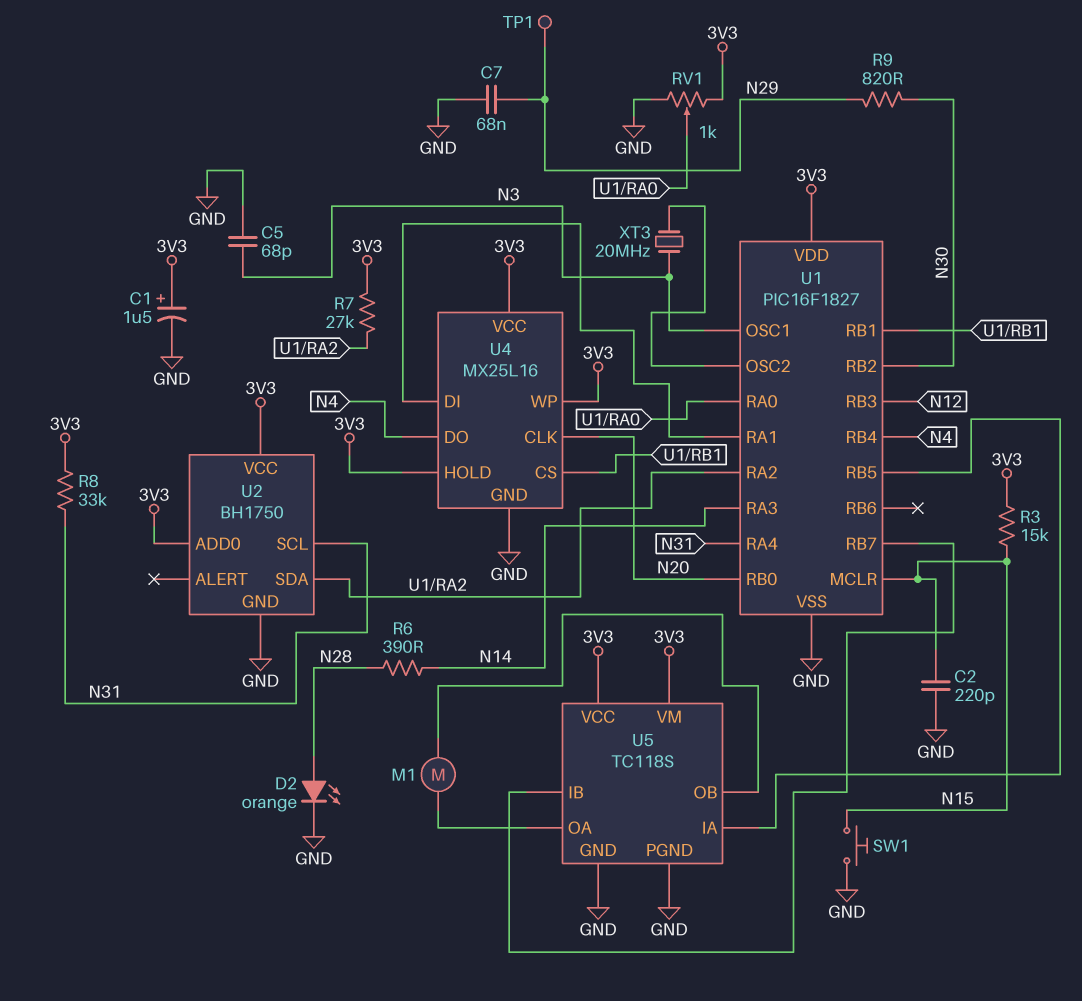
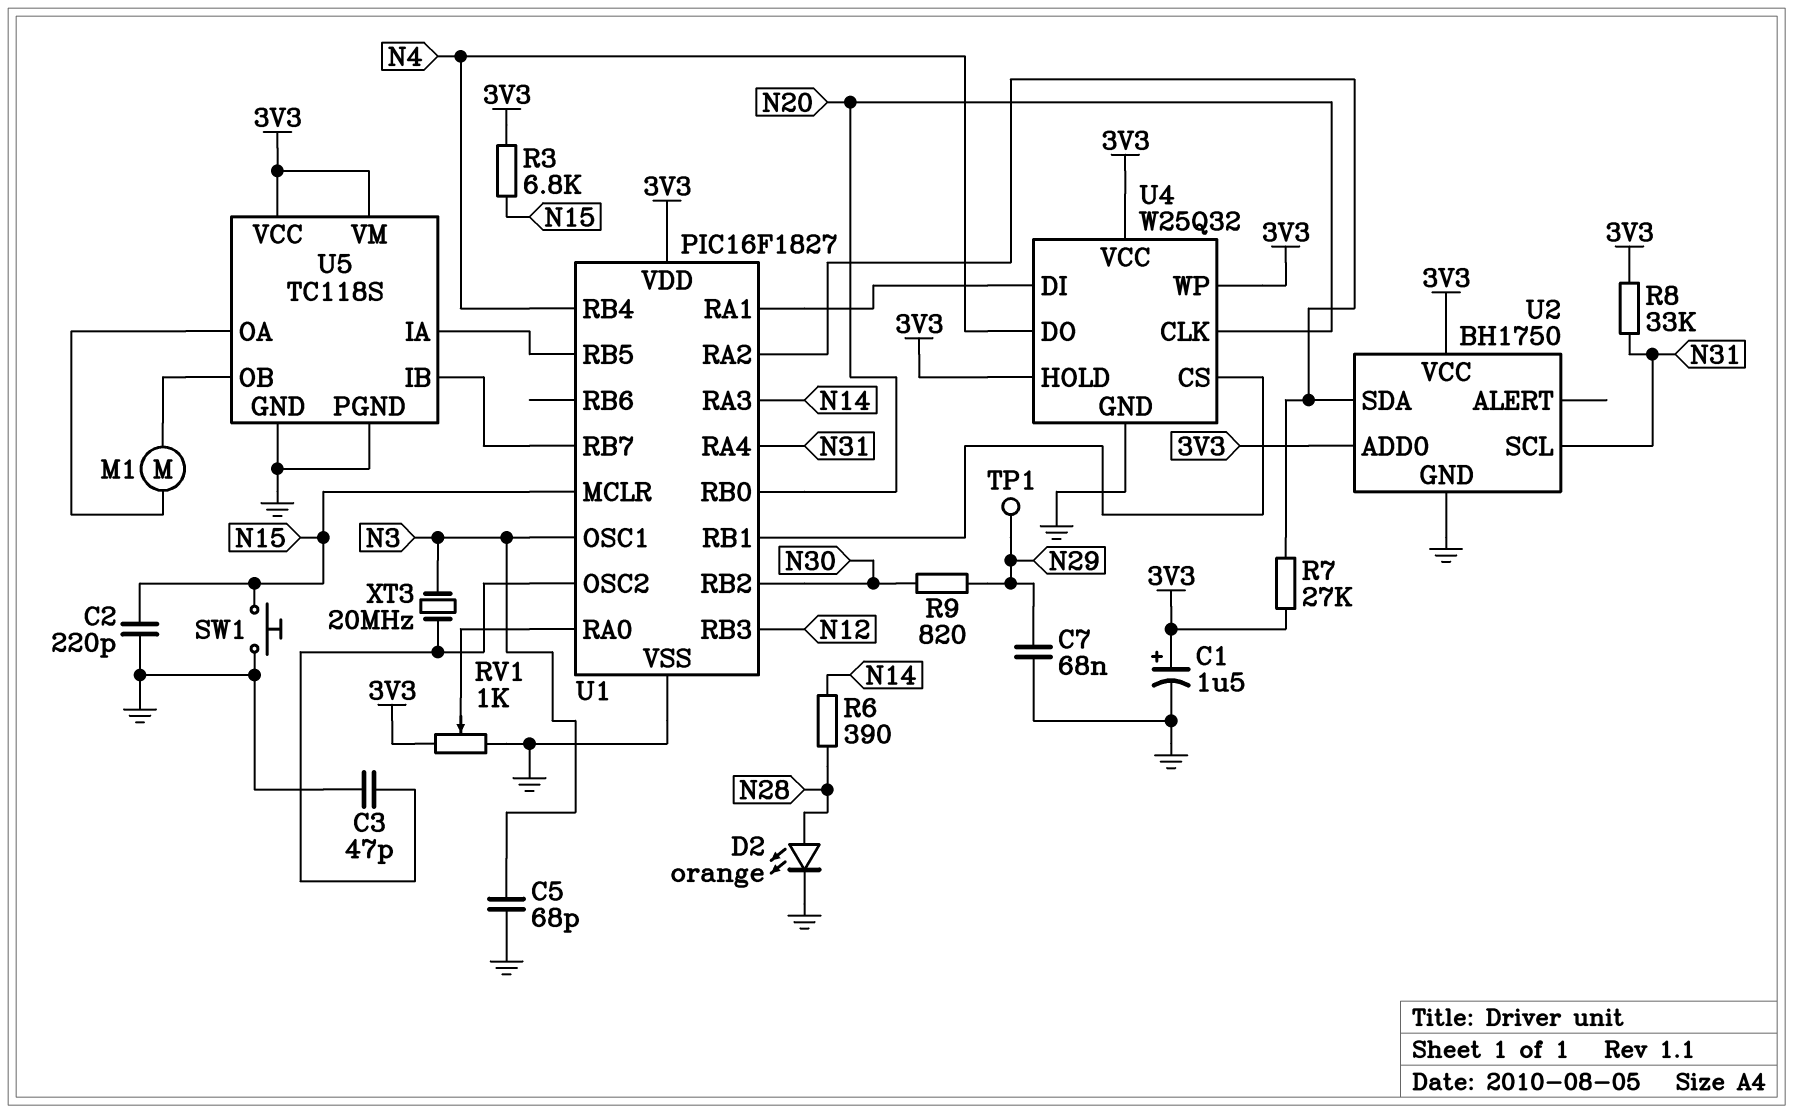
C3: none -> 47pF (GND, U1/OSC2)
R3: 15k (3V3, N15) -> 6.8k (3V3, N15)
U4: MX25L16 -> W25Q32

